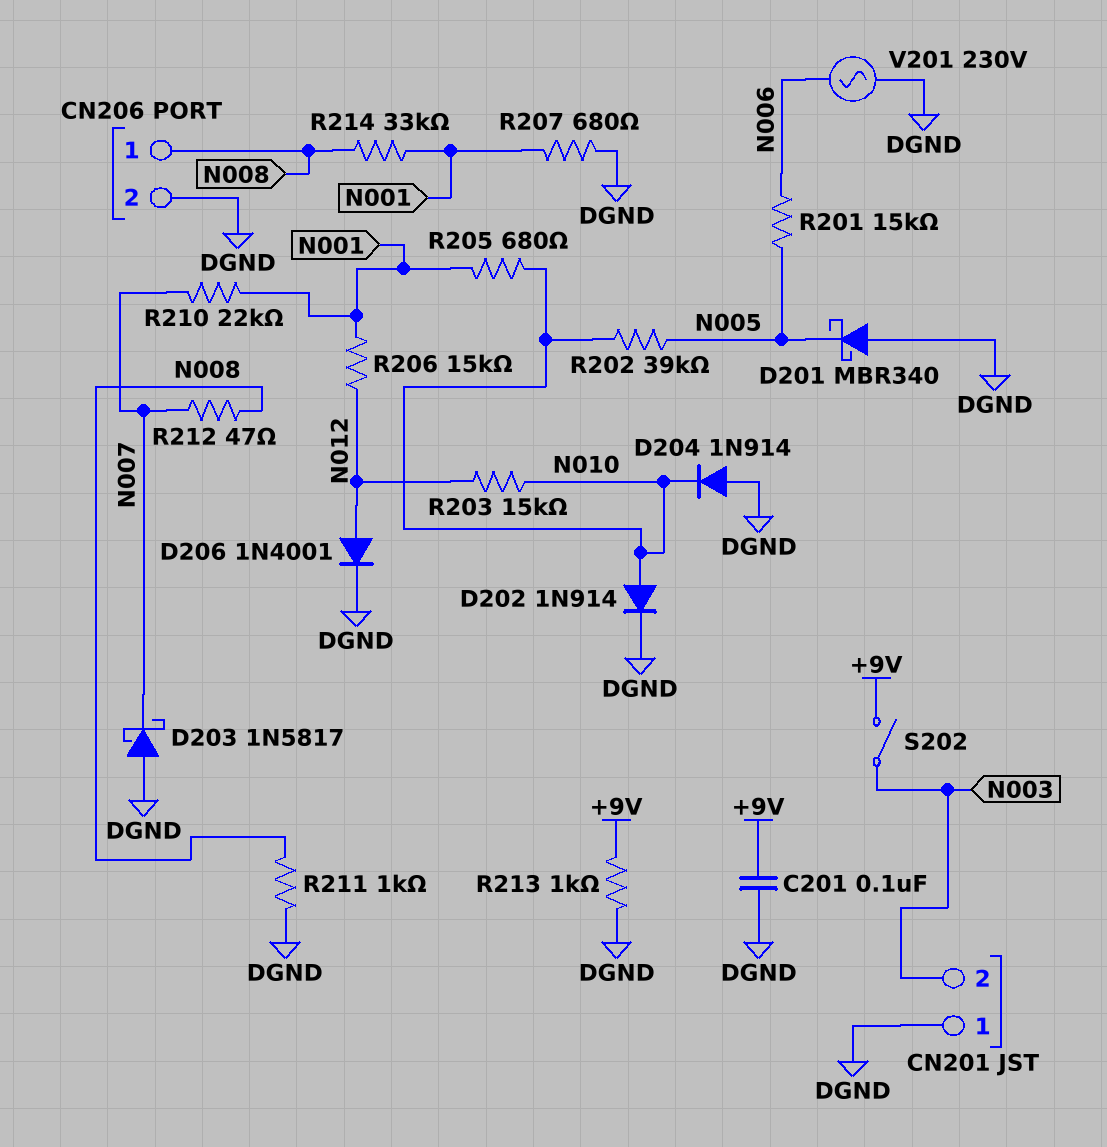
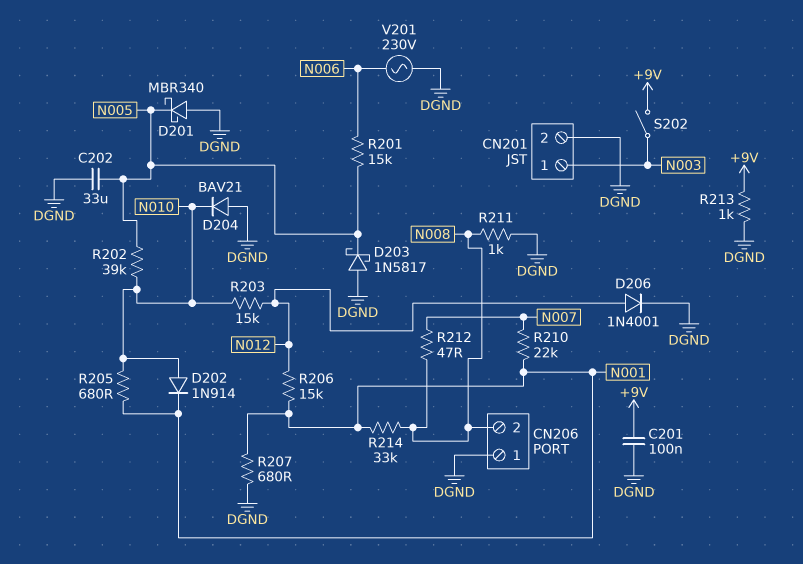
C202: none -> 33uF (DGND, N005)
CN201 pin 1: DGND -> N003
CN201 pin 2: N003 -> DGND
CN206 pin 1: N008 -> DGND
CN206 pin 2: DGND -> N008
D202: diode 1N914 (A N010, K DGND) -> diode 1N914 (A N010, K N001)
D203: schottky 1N5817 (A DGND, K N007) -> schottky 1N5817 (A DGND, K N005)
D204: diode 1N914 (A DGND, K N010) -> diode BAV21 (A DGND, K N010)

